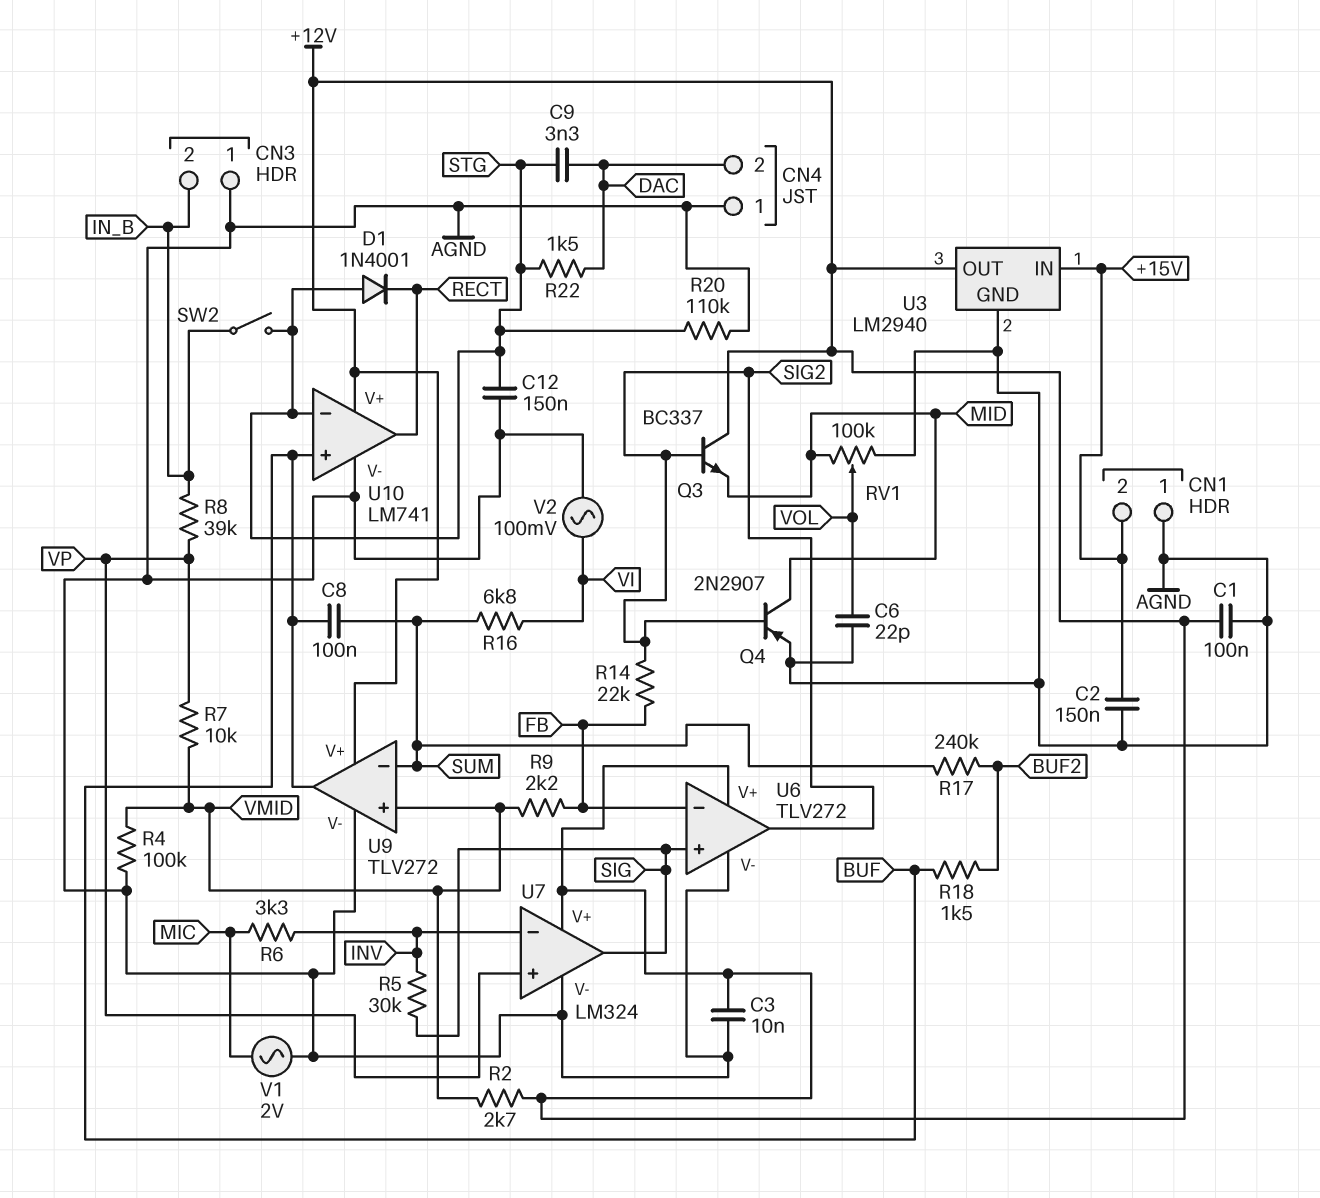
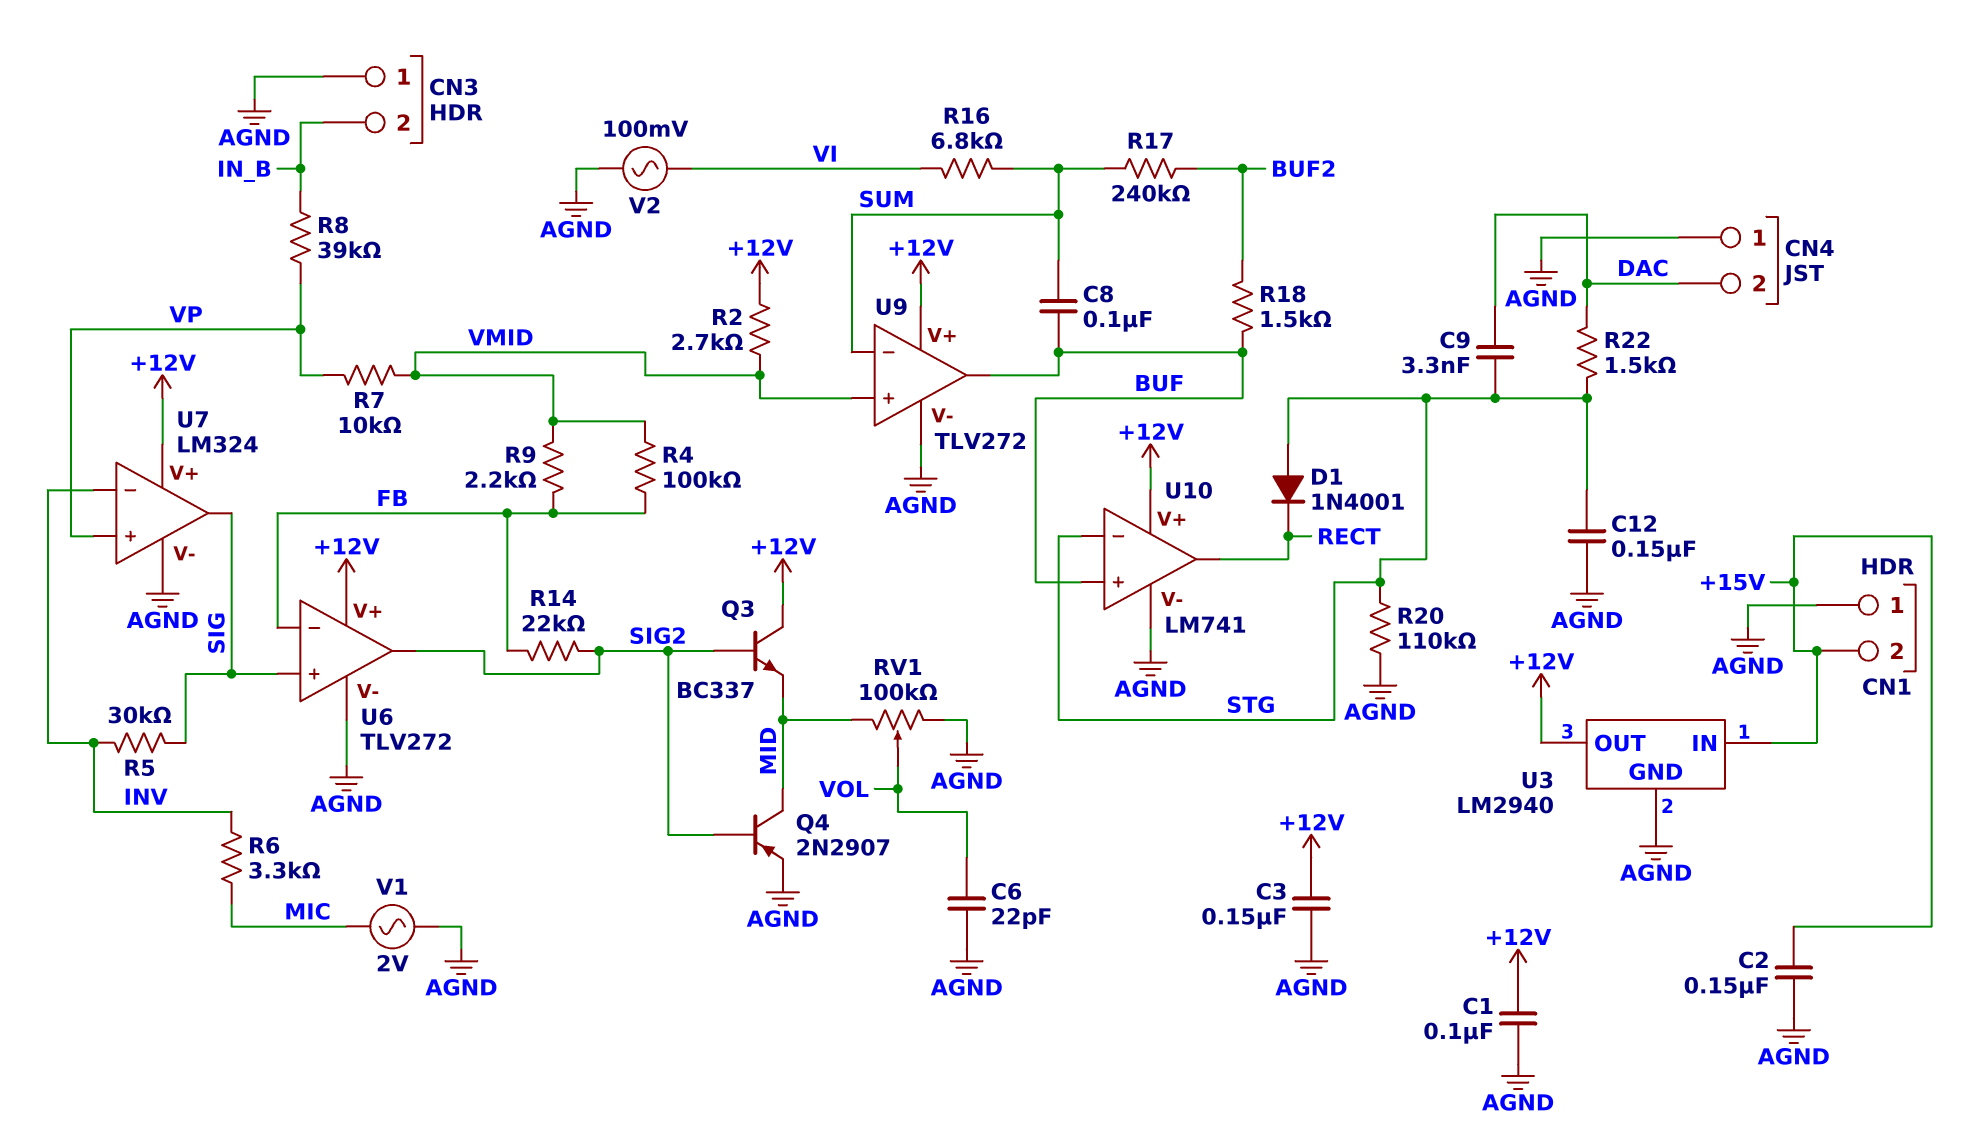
C3: 10nF (+12V, AGND) -> 150nF (+12V, AGND)
R4: 100k (AGND, VMID) -> 100k (FB, VMID)
SW2: switch (IN_B, STG) -> none

